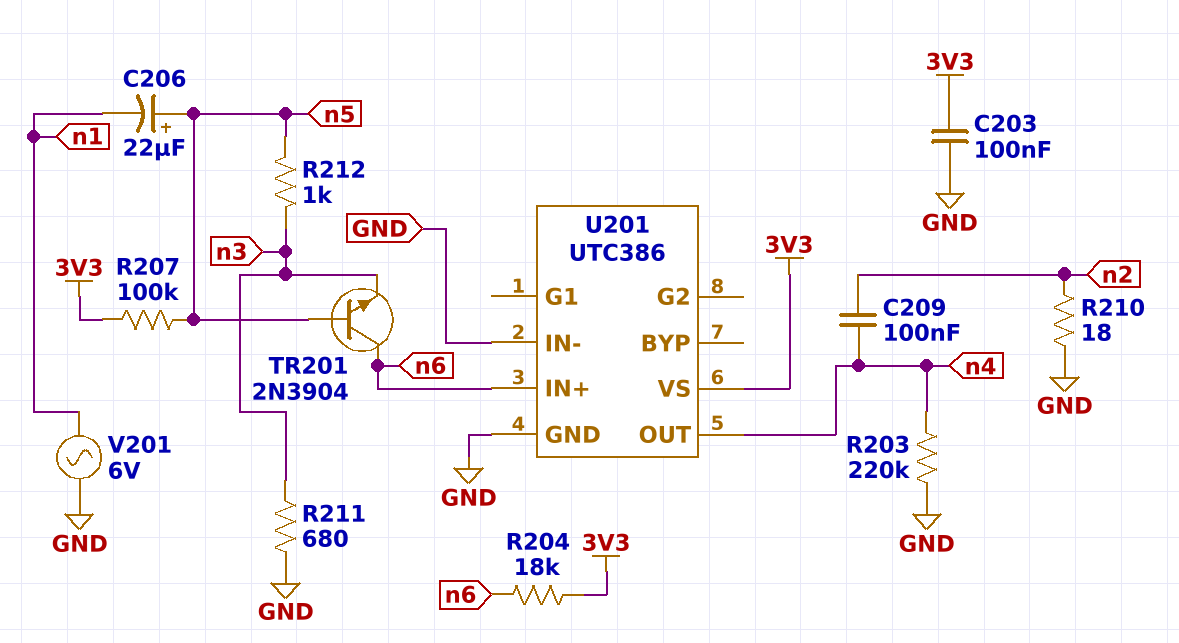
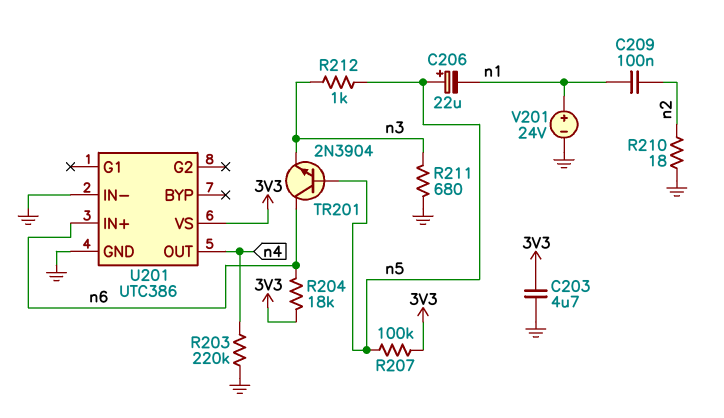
C203: 100nF (3V3, GND) -> 4.7uF (3V3, GND)
C209: 100nF (n2, n4) -> 100nF (n1, n2)
V201: AC 6V (GND, n1) -> 24V (plus n1, minus GND)

